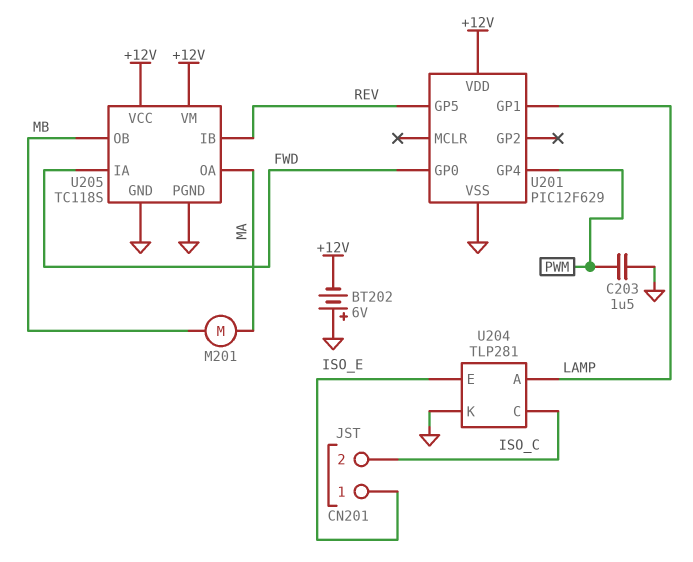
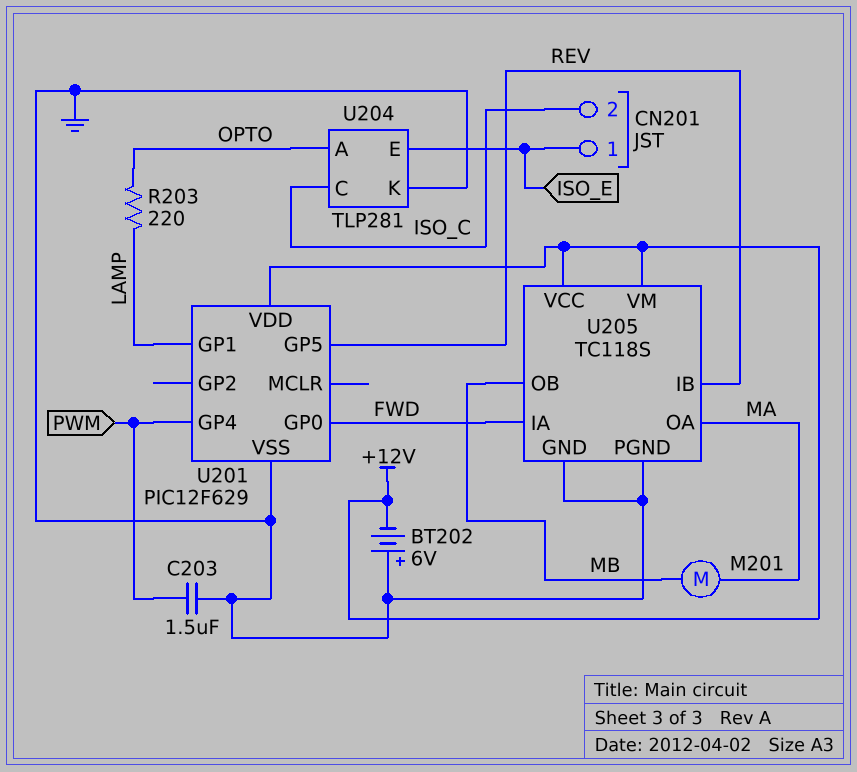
R203: none -> 220 (LAMP, OPTO)
U204 pin A: LAMP -> OPTO

